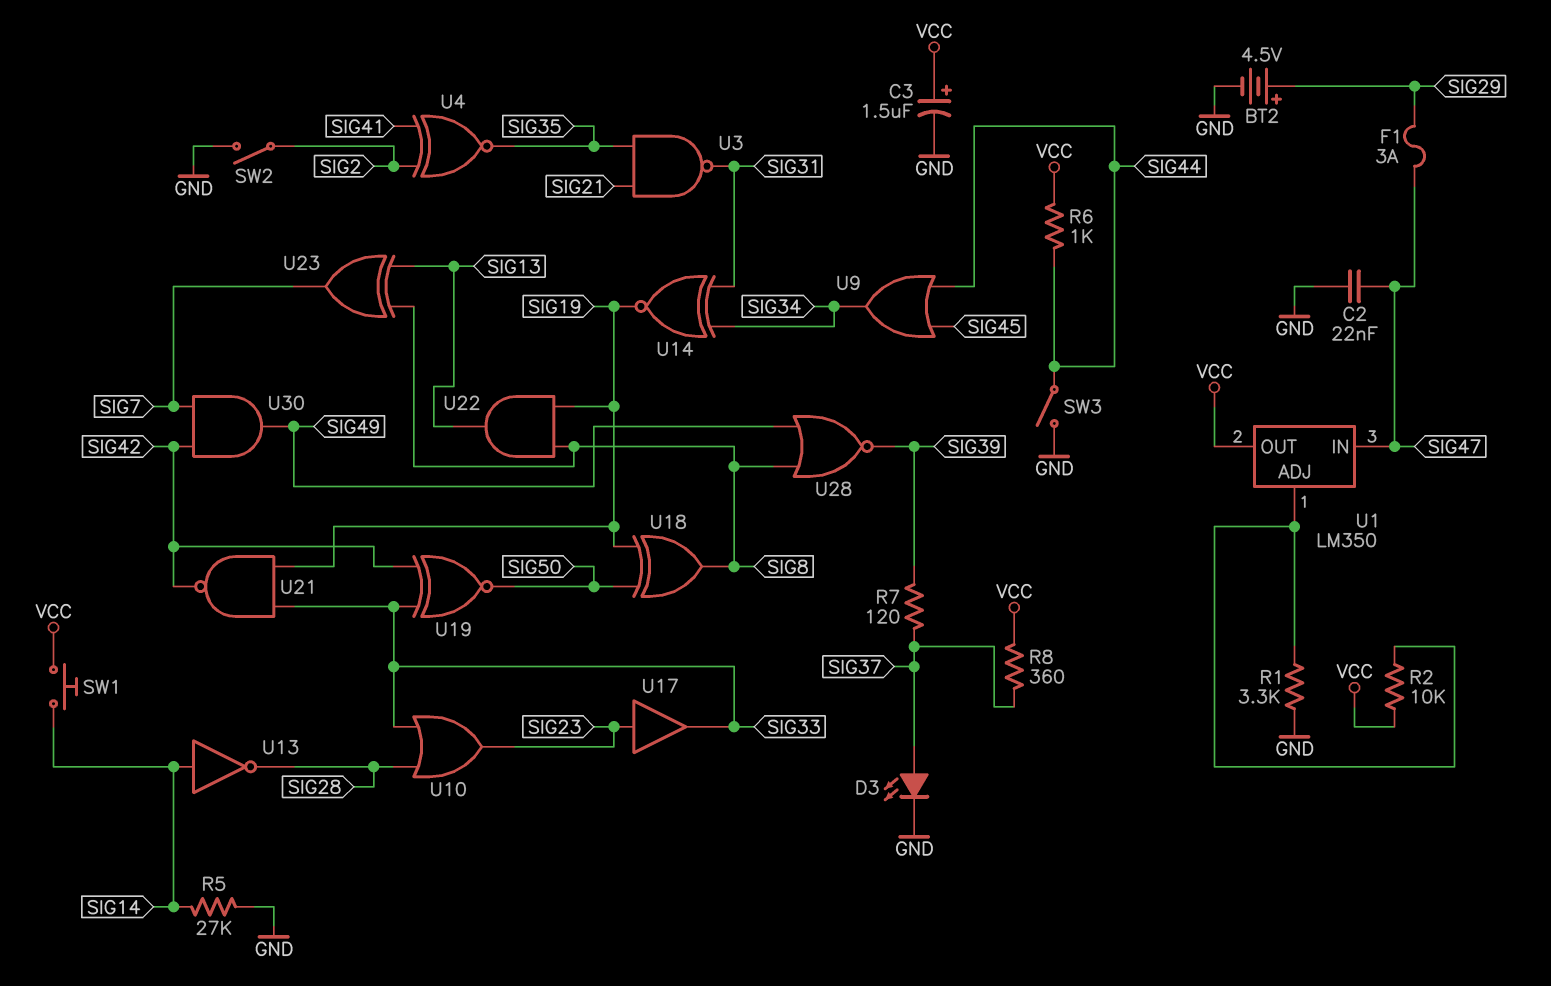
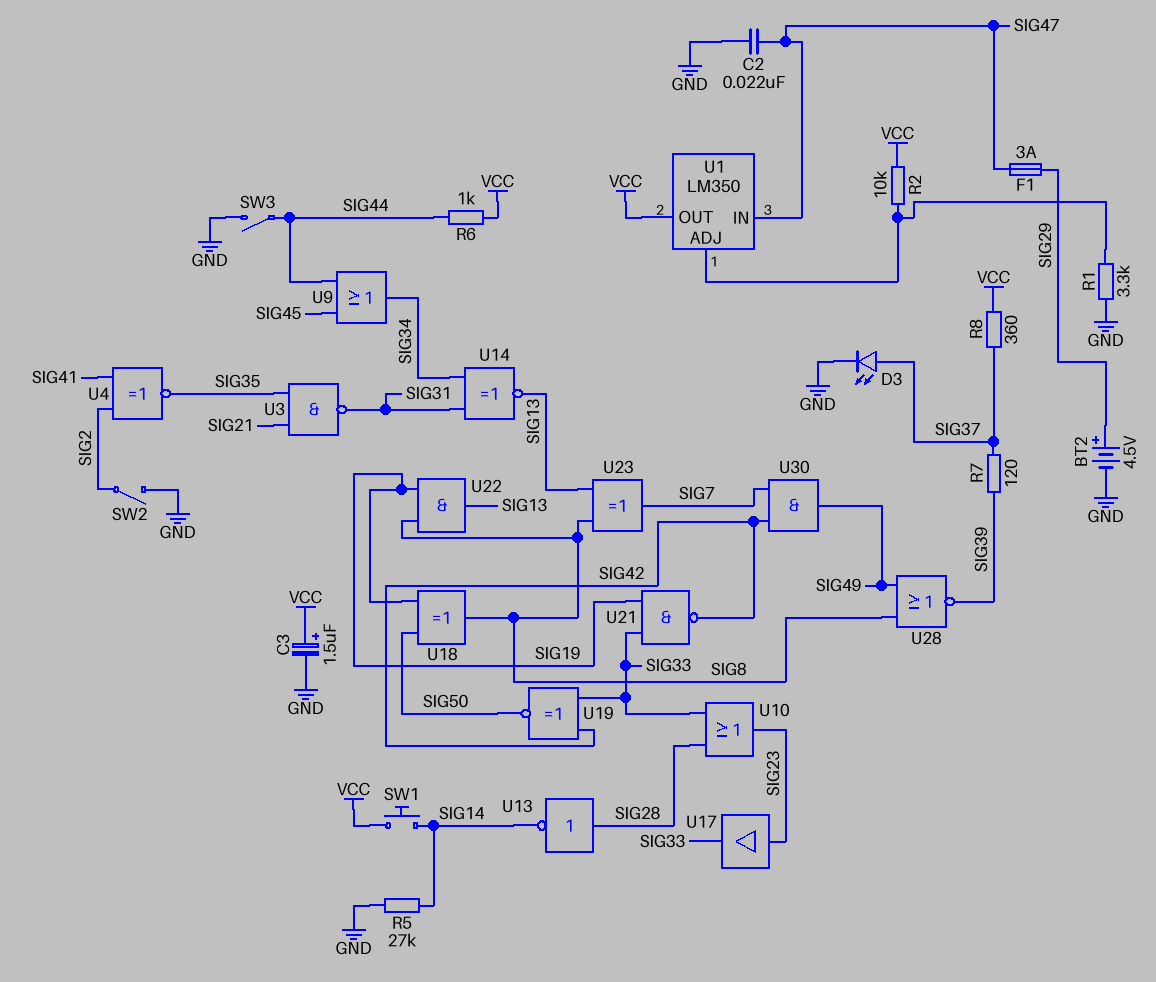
U13: NOT (in SIG14, out SIG28) -> NOT (in SIG28, out SIG14)
U14: XNOR (in SIG31, in SIG34, out SIG19) -> XNOR (in SIG31, in SIG34, out SIG13)

